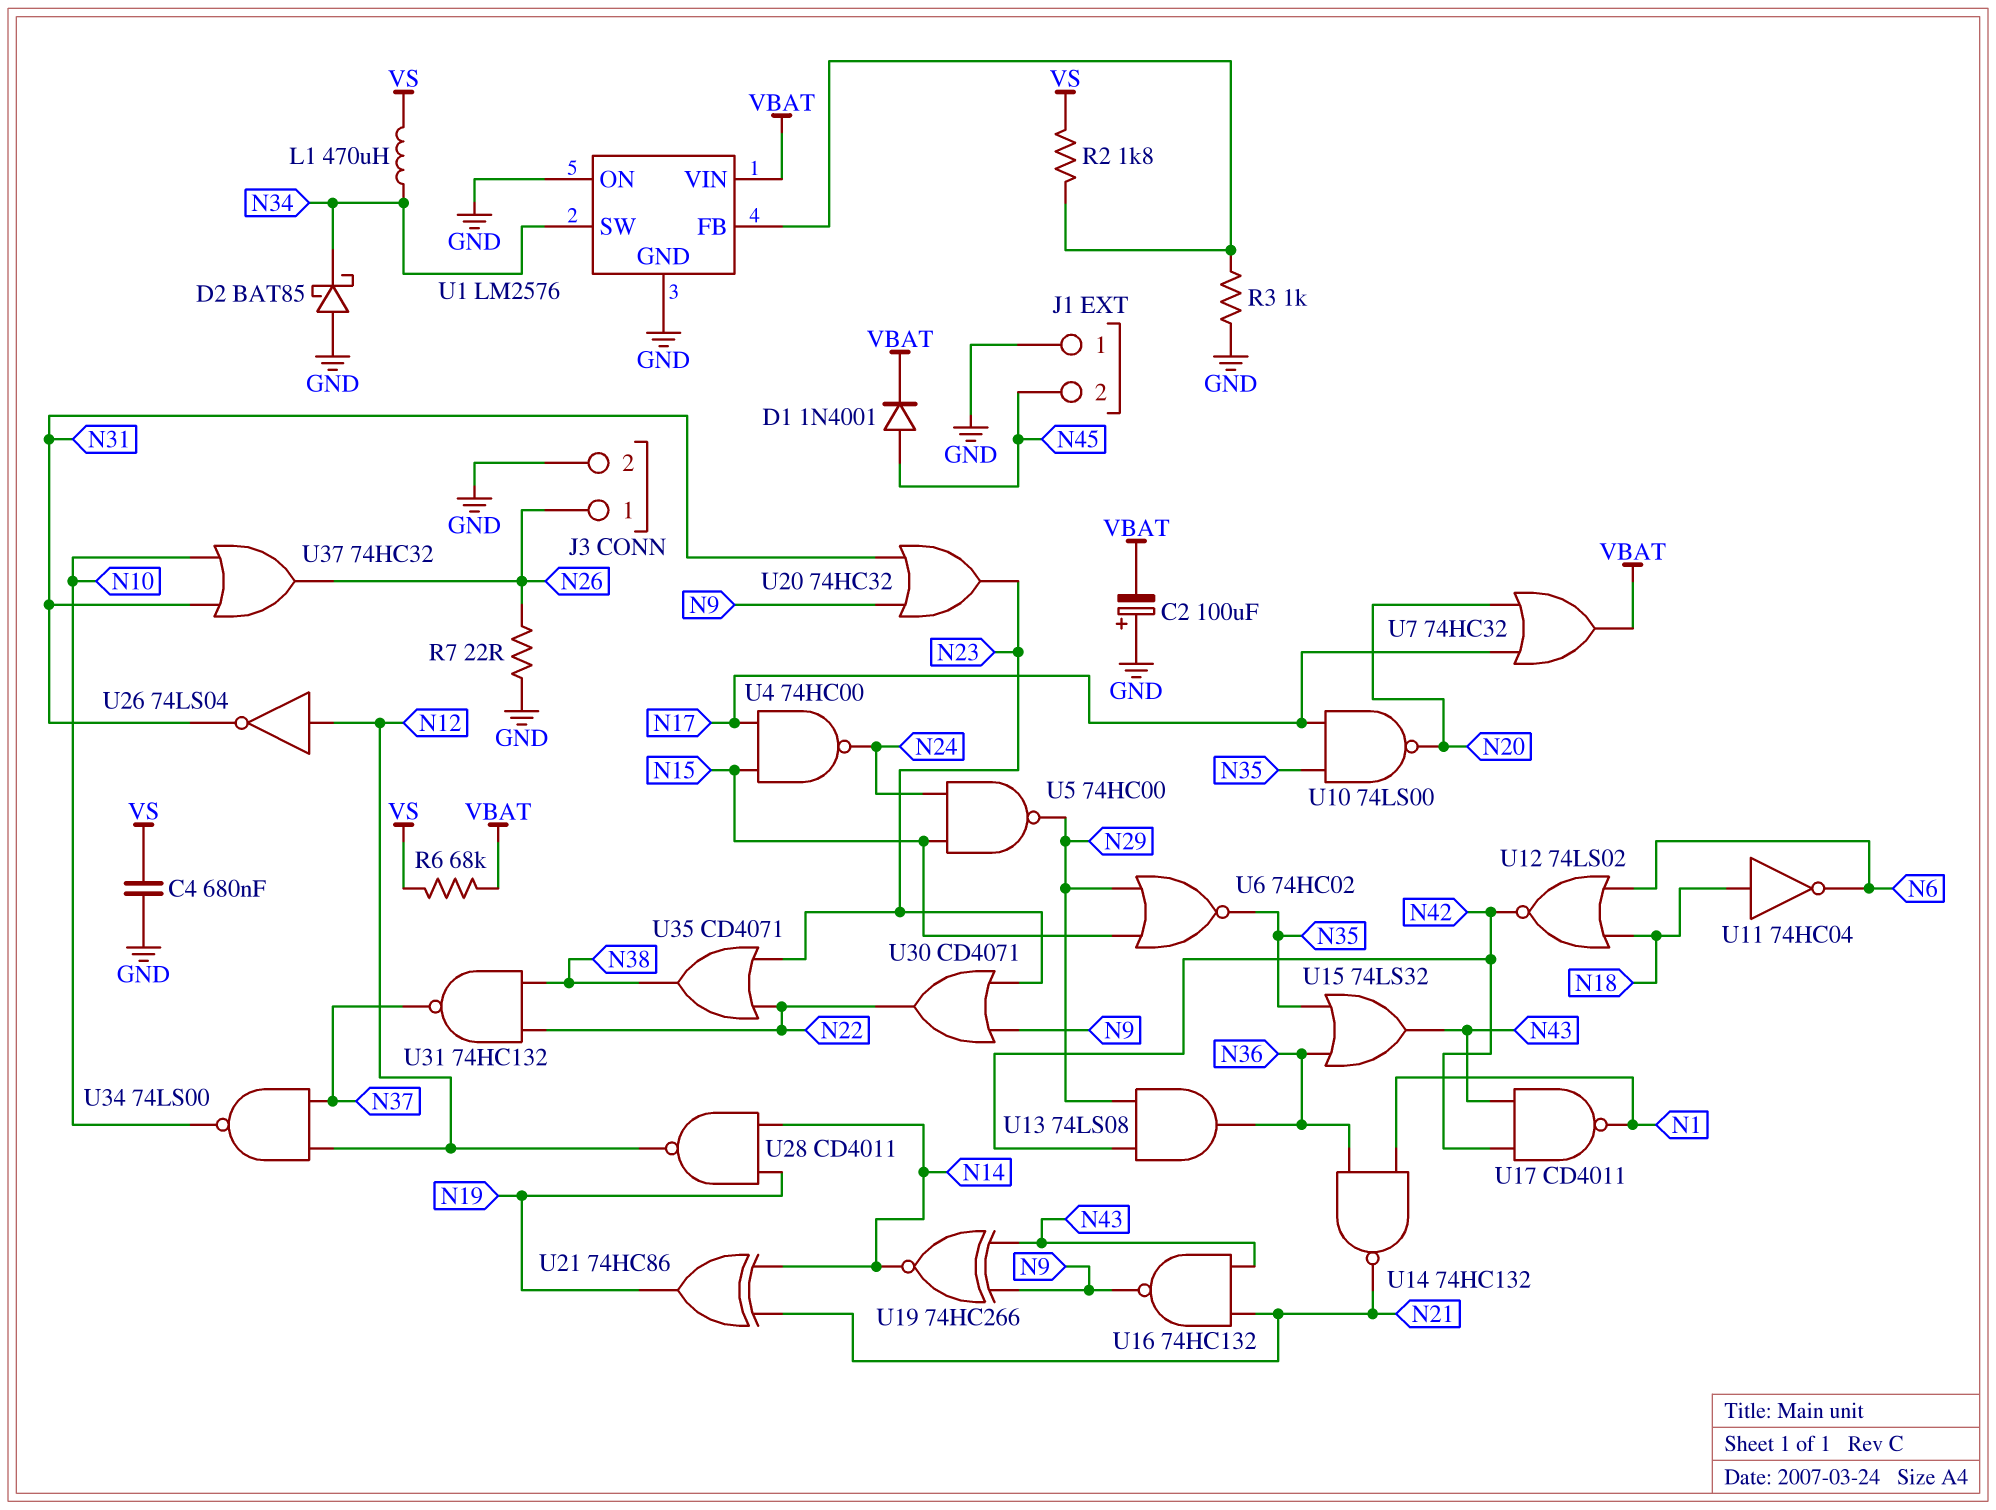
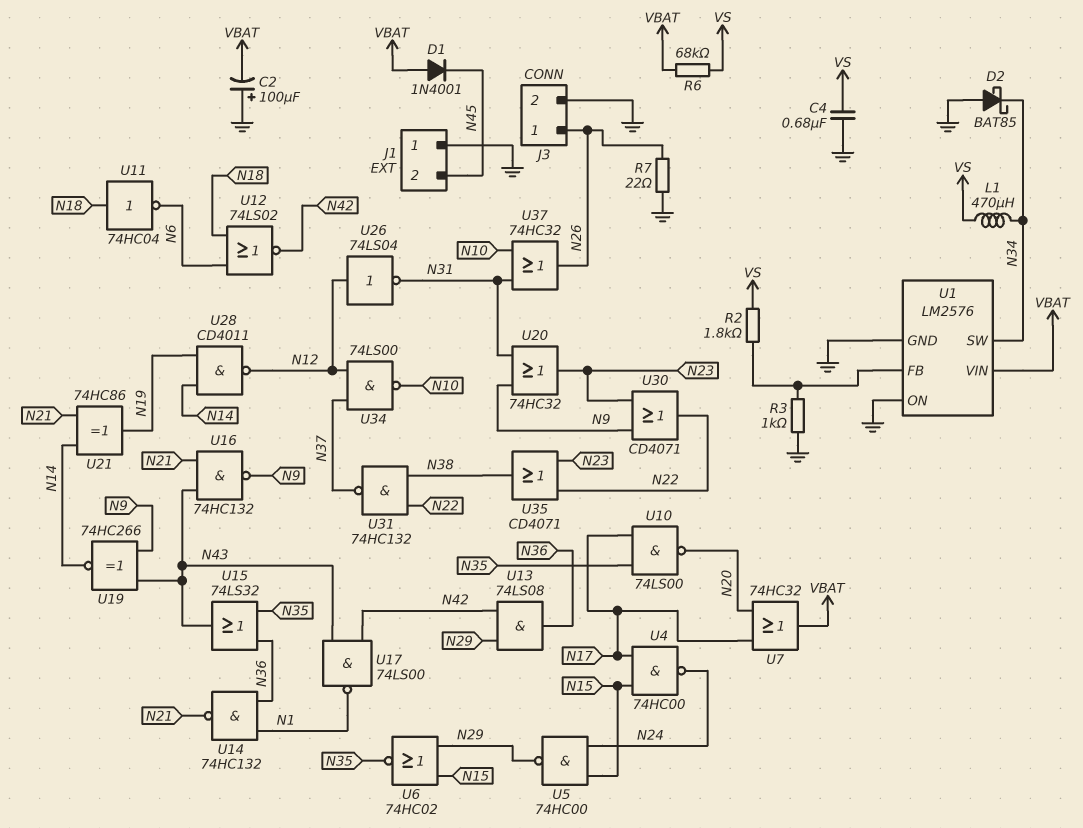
D1: diode 1N4001 (A N45, K VBAT) -> diode 1N4001 (A VBAT, K N45)
U17: NAND CD4011 (in N42, in N43, out N1) -> NAND 74LS00 (in N42, in N43, out N1)

